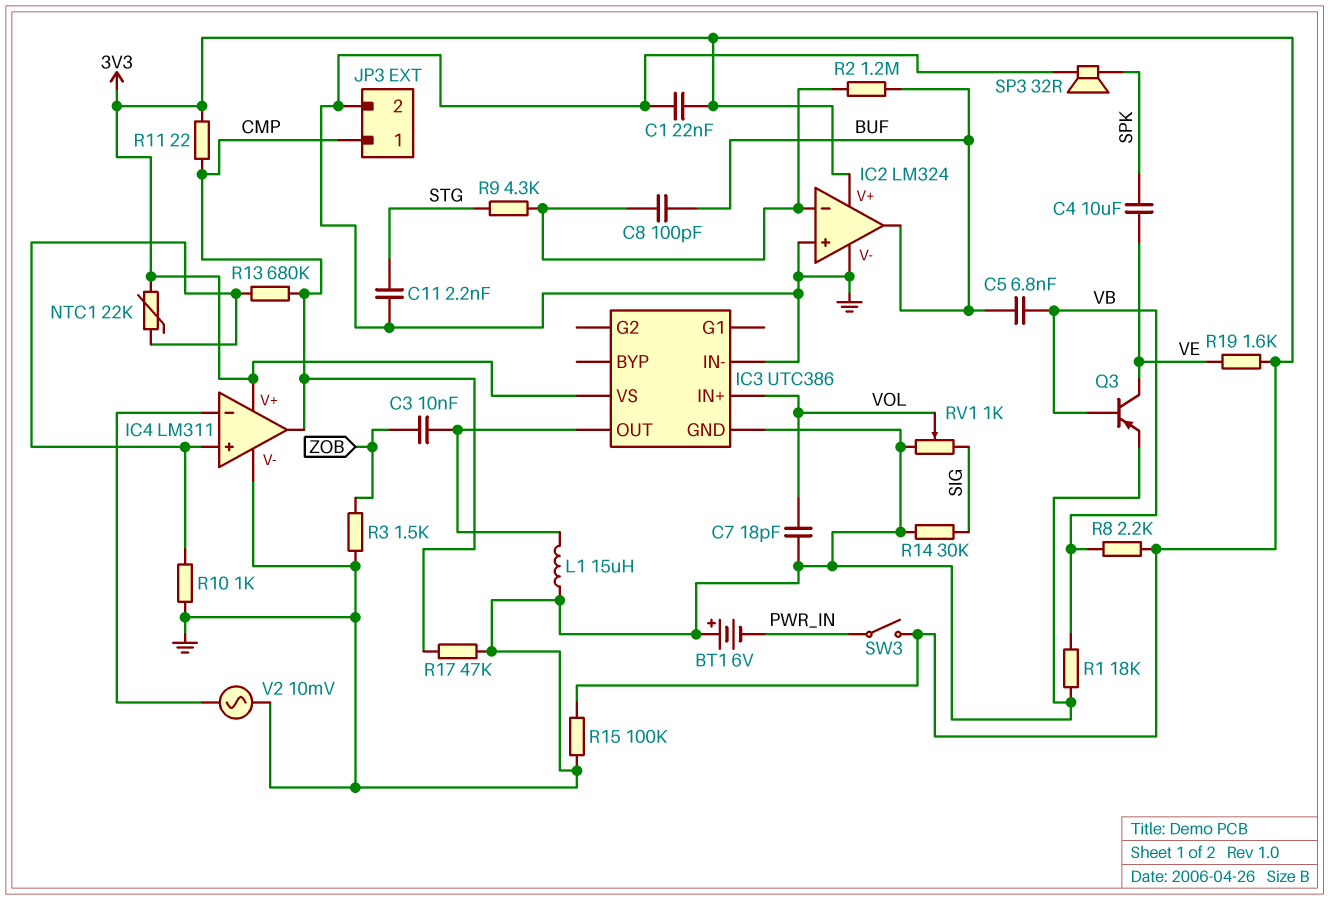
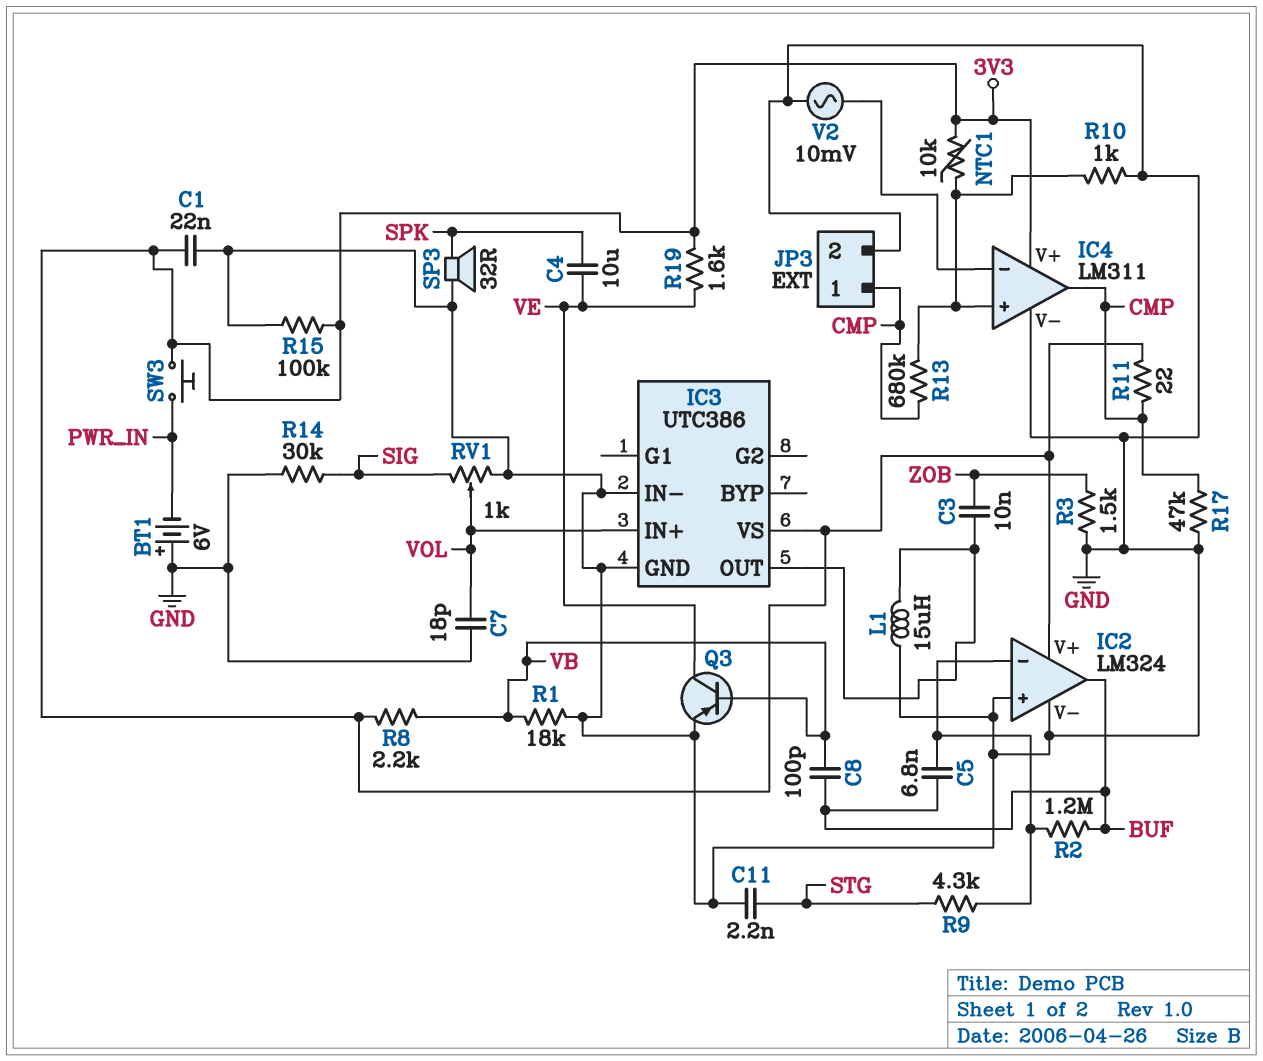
C5: 6.8nF (BUF, VB) -> 6.8nF (BUF, IC2/in-)
C8: 100pF (BUF, IC2/in-) -> 100pF (BUF, VB)
NTC1: 22k (3V3, IC4/in+) -> 10k (3V3, IC4/in+)
SW3: switch (3V3, PWR_IN) -> button (3V3, PWR_IN)

